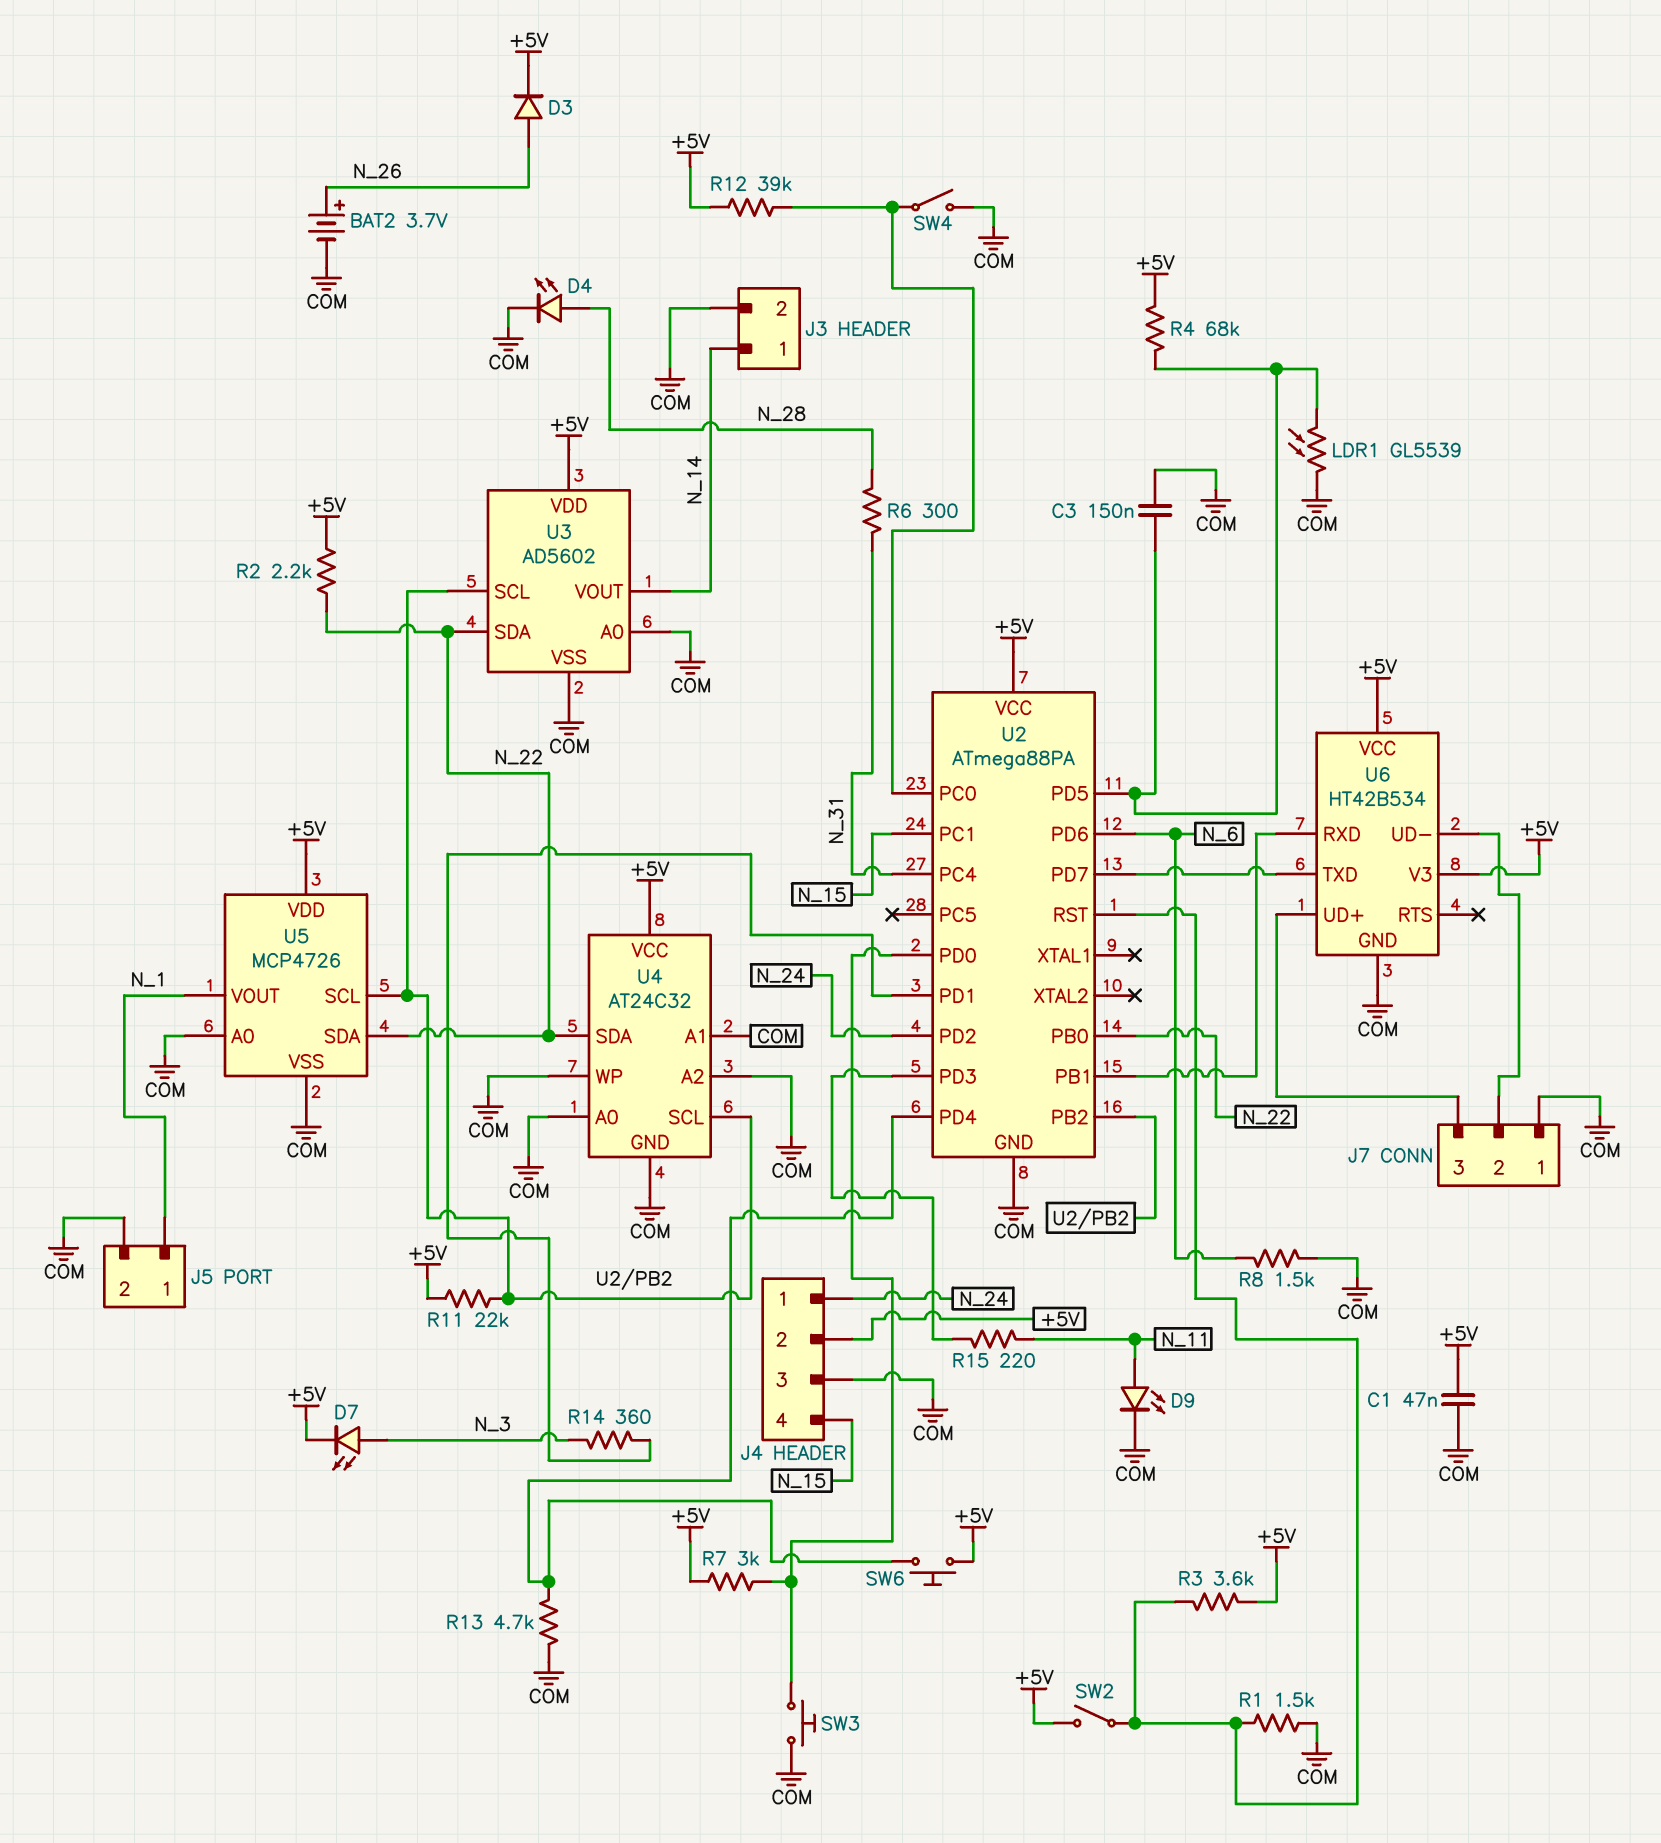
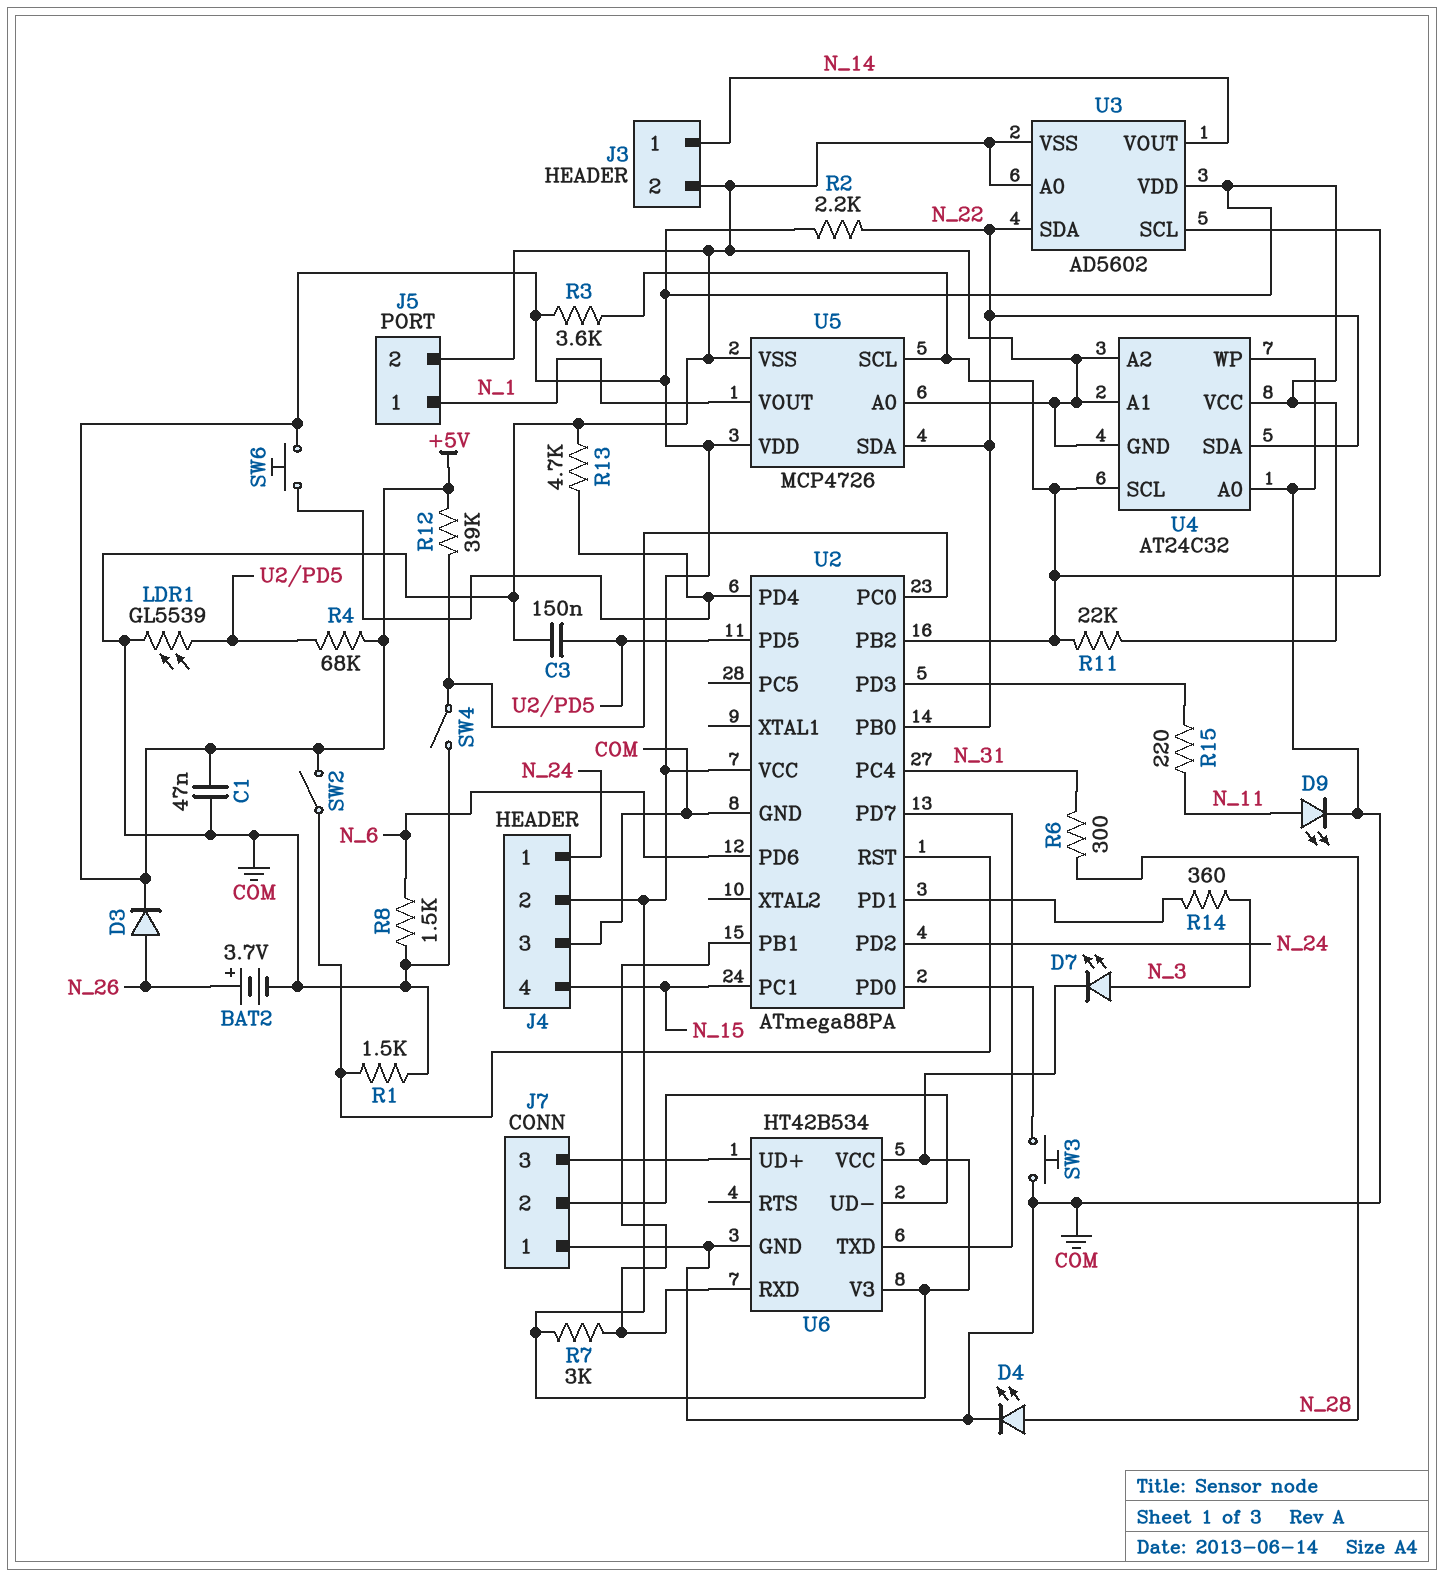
R3: 3.6k (+5V, U2/RST) -> 3.6k (+5V, U2/PB2)
R7: 3k (+5V, U2/PD0) -> 3k (+5V, U2/PB1)

